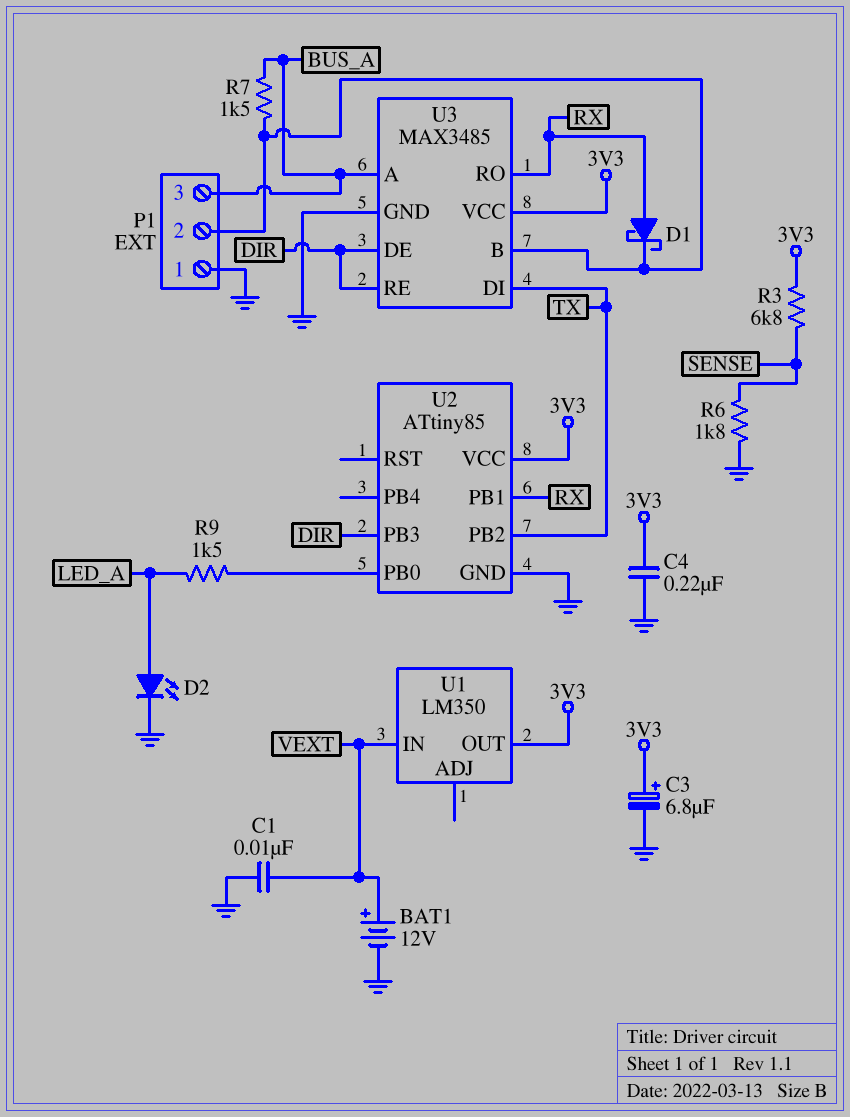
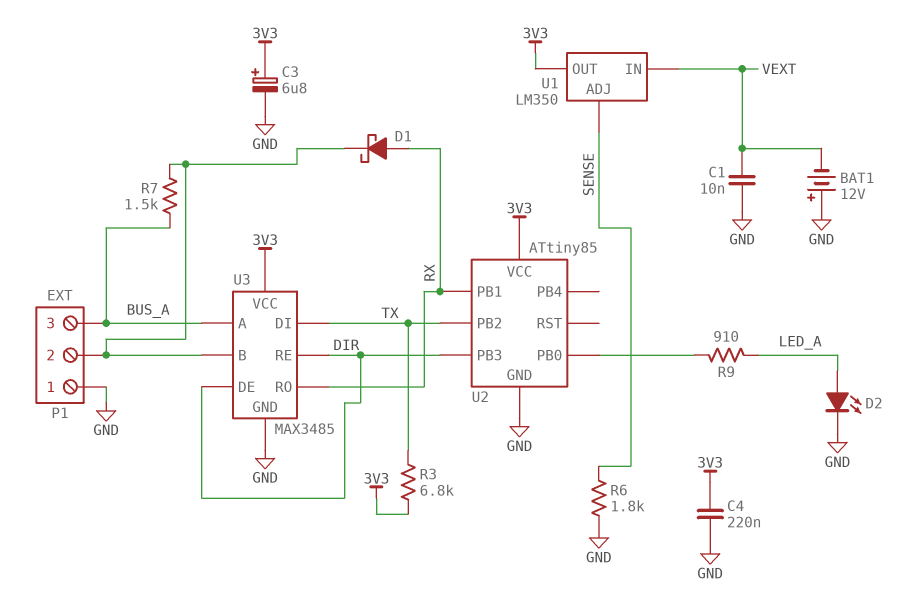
BAT1: 12V (plus VEXT, minus GND) -> 12V (plus GND, minus VEXT)
R3: 6.8k (3V3, SENSE) -> 6.8k (3V3, TX)
R9: 1.5k (LED_A, U2/PB0) -> 910 (LED_A, U2/PB0)
U1 pin ADJ: none -> SENSE

